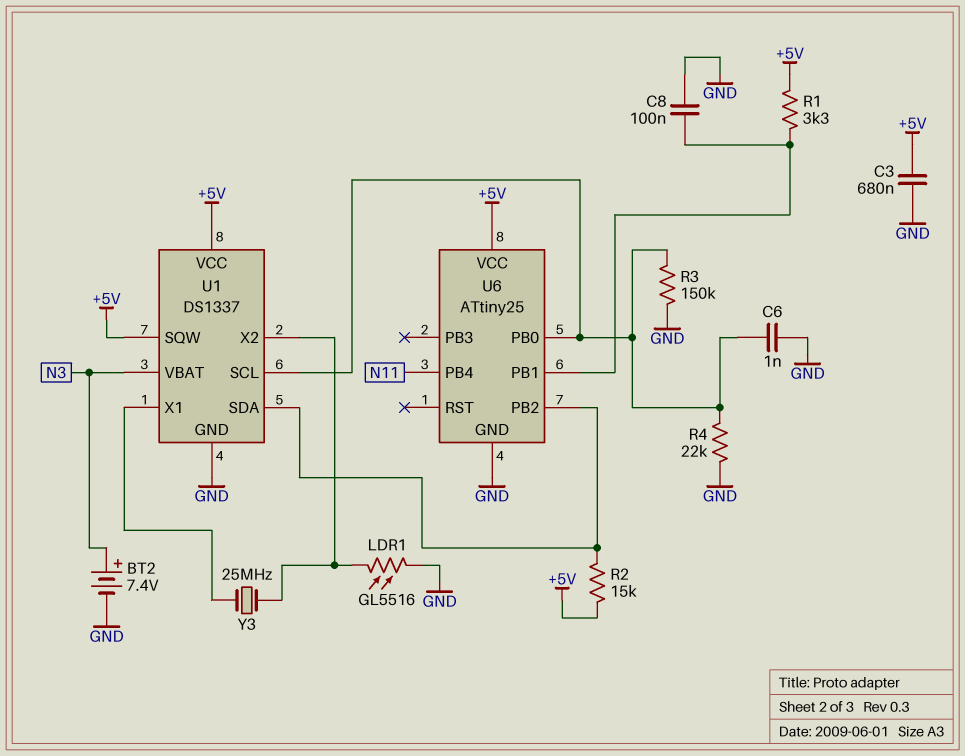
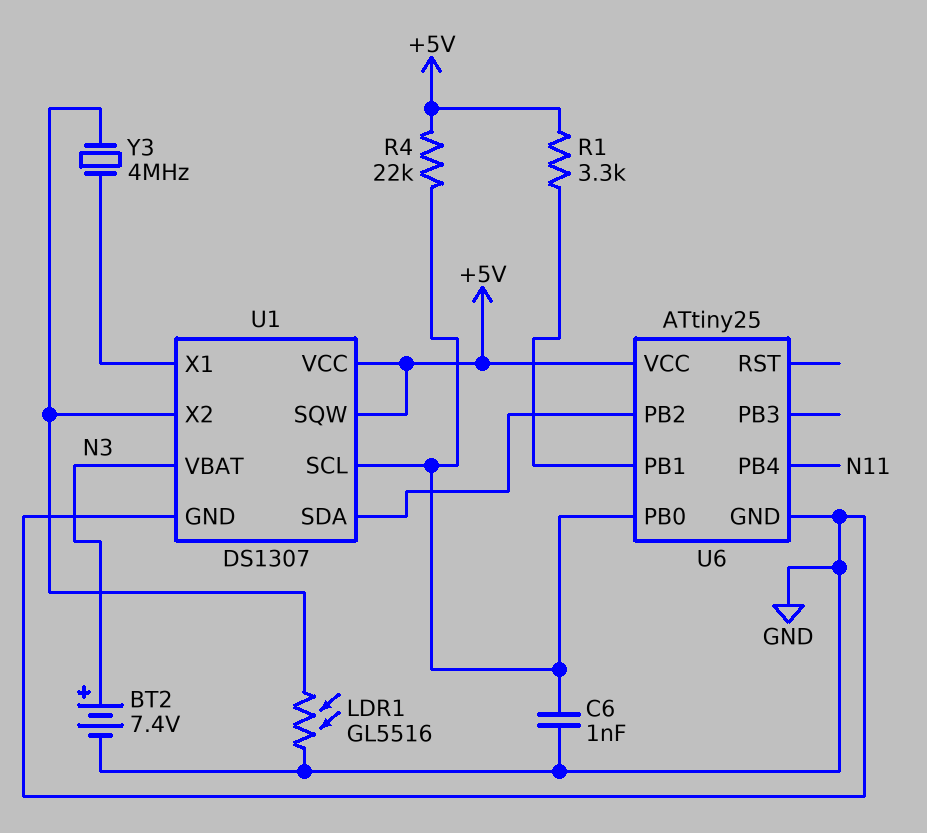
C3: 680nF (+5V, GND) -> none
C8: 100nF (GND, U6/PB1) -> none
R2: 15k (+5V, U1/SDA) -> none
R3: 150k (GND, U1/SCL) -> none
R4: 22k (GND, U1/SCL) -> 22k (+5V, U1/SCL)
U1: DS1337 -> DS1307
Y3: 25MHz (U1/X1, U1/X2) -> 4MHz (U1/X1, U1/X2)

